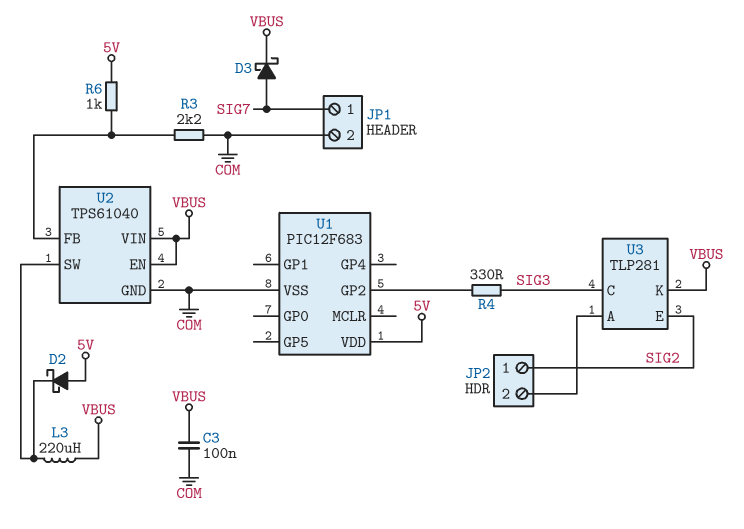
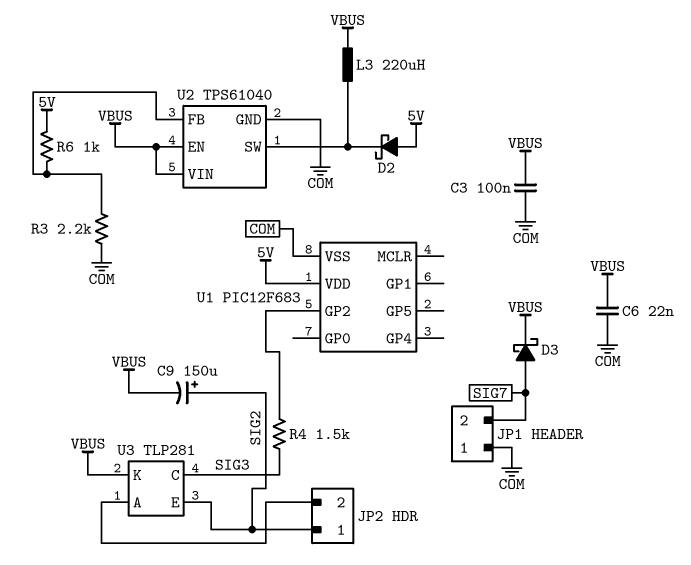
C6: none -> 22nF (COM, VBUS)
C9: none -> 150uF (plus SIG2, minus VBUS)
JP1 pin 1: SIG7 -> COM
JP1 pin 2: COM -> SIG7
R4: 330 (SIG3, U1/GP2) -> 1.5k (SIG3, U1/GP2)

